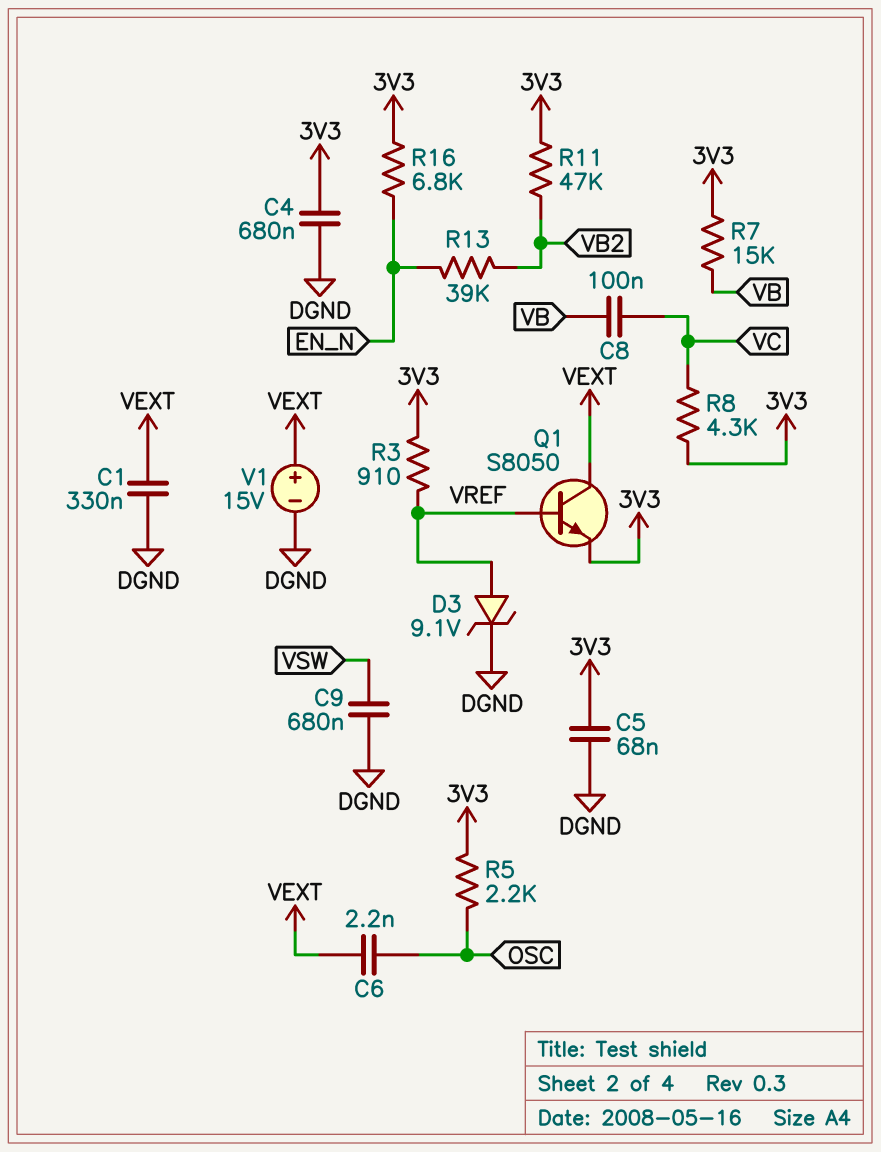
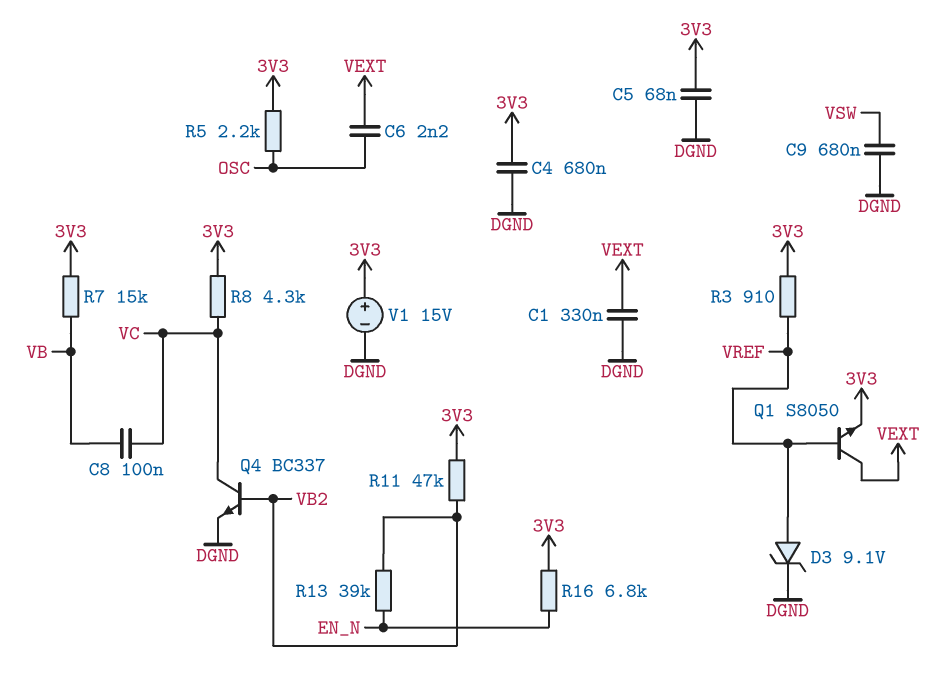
Q4: none -> NPN BC337 (B VB2, C VC, E DGND)
V1: 15V (plus VEXT, minus DGND) -> 15V (plus 3V3, minus DGND)

